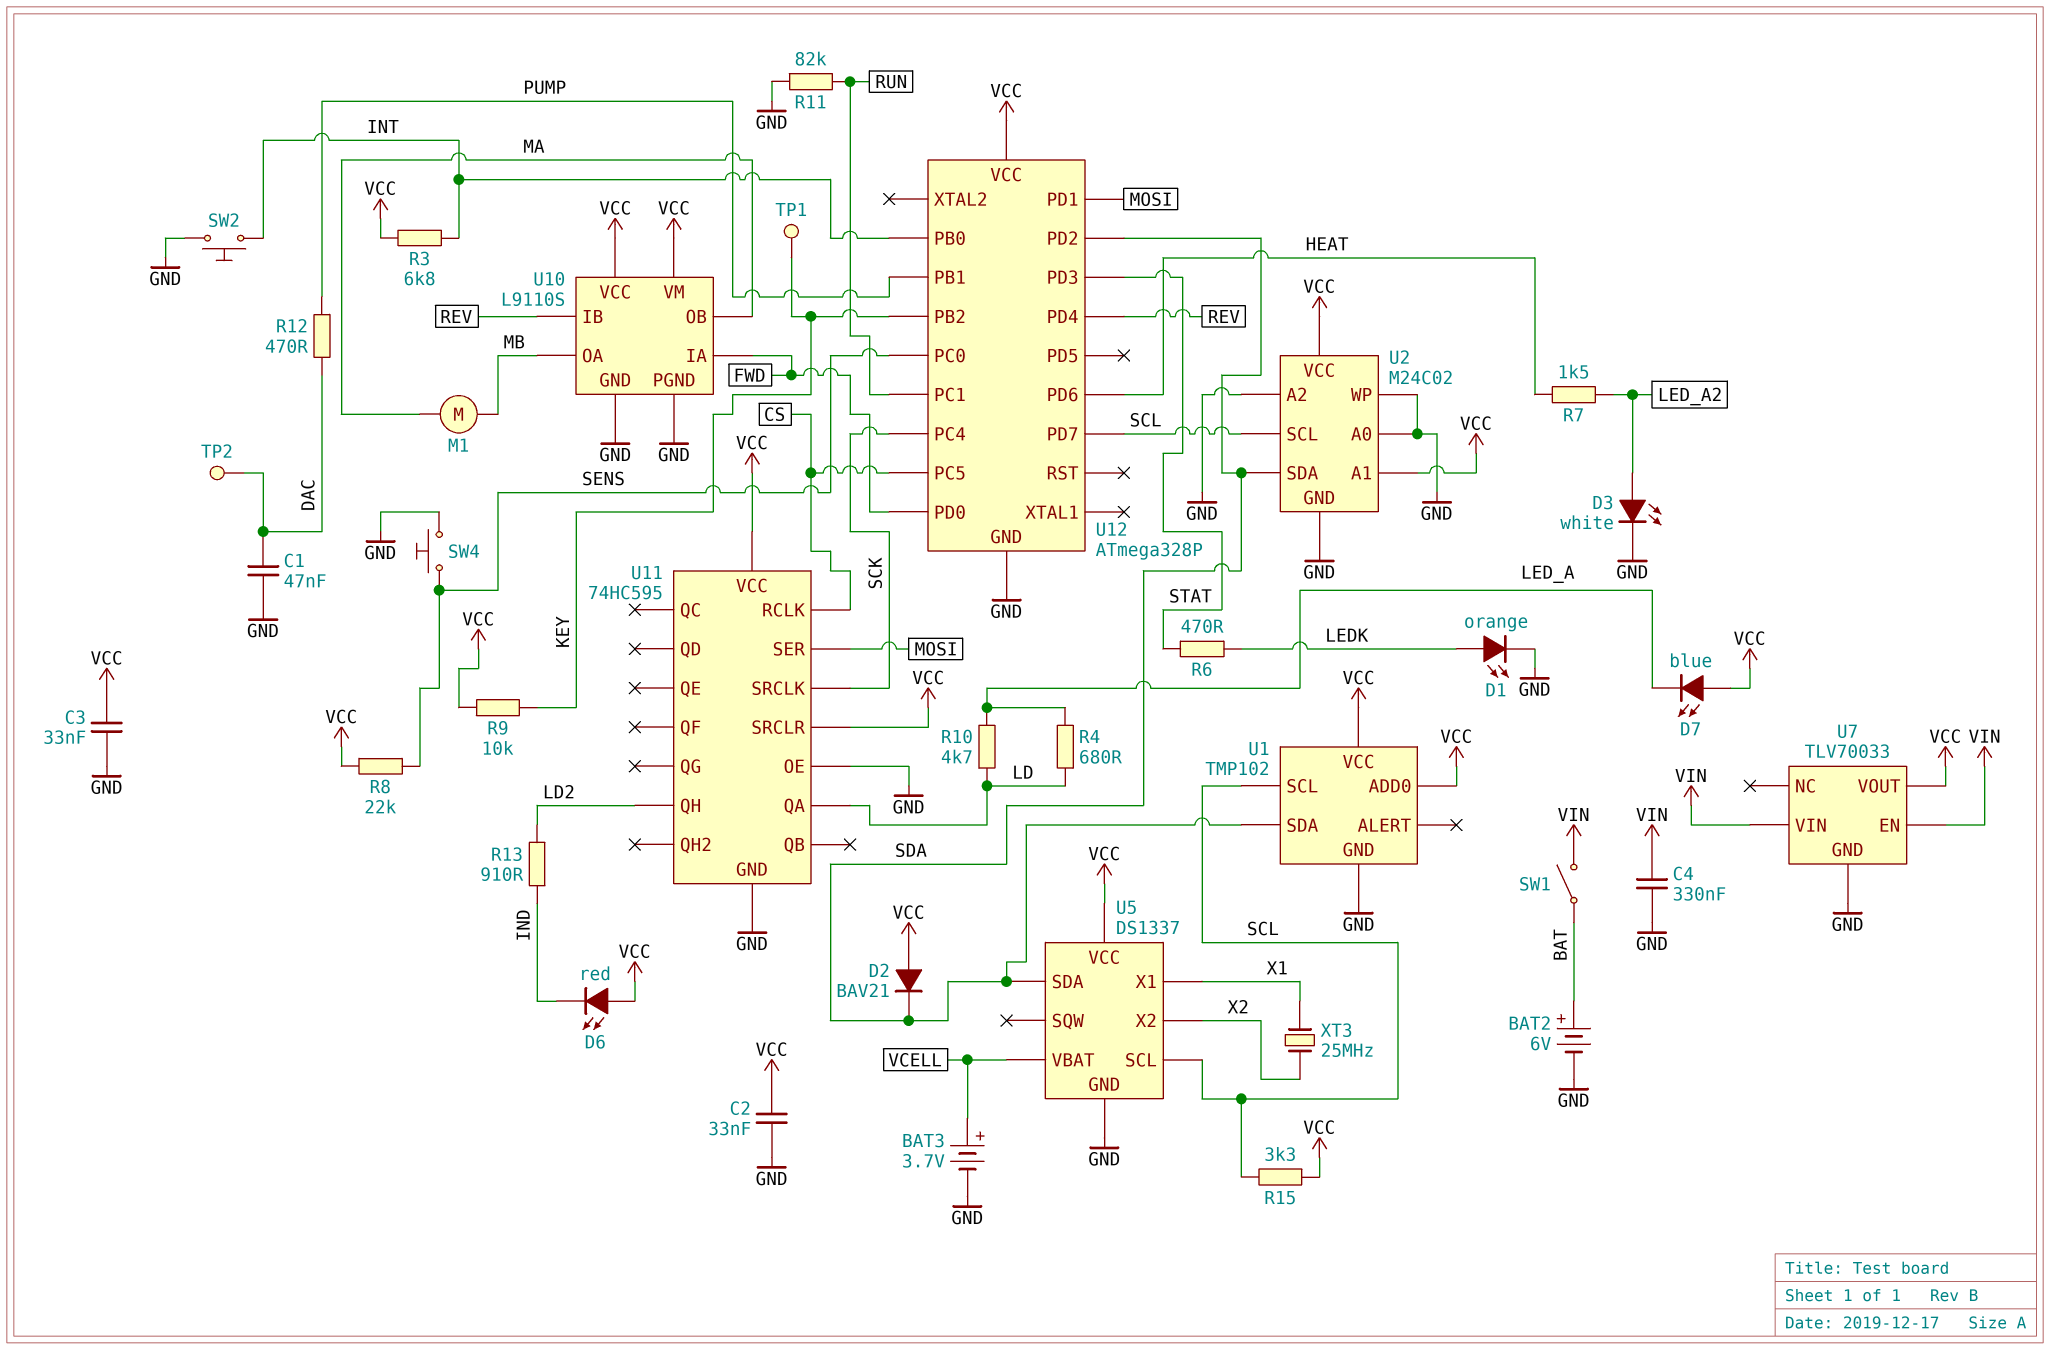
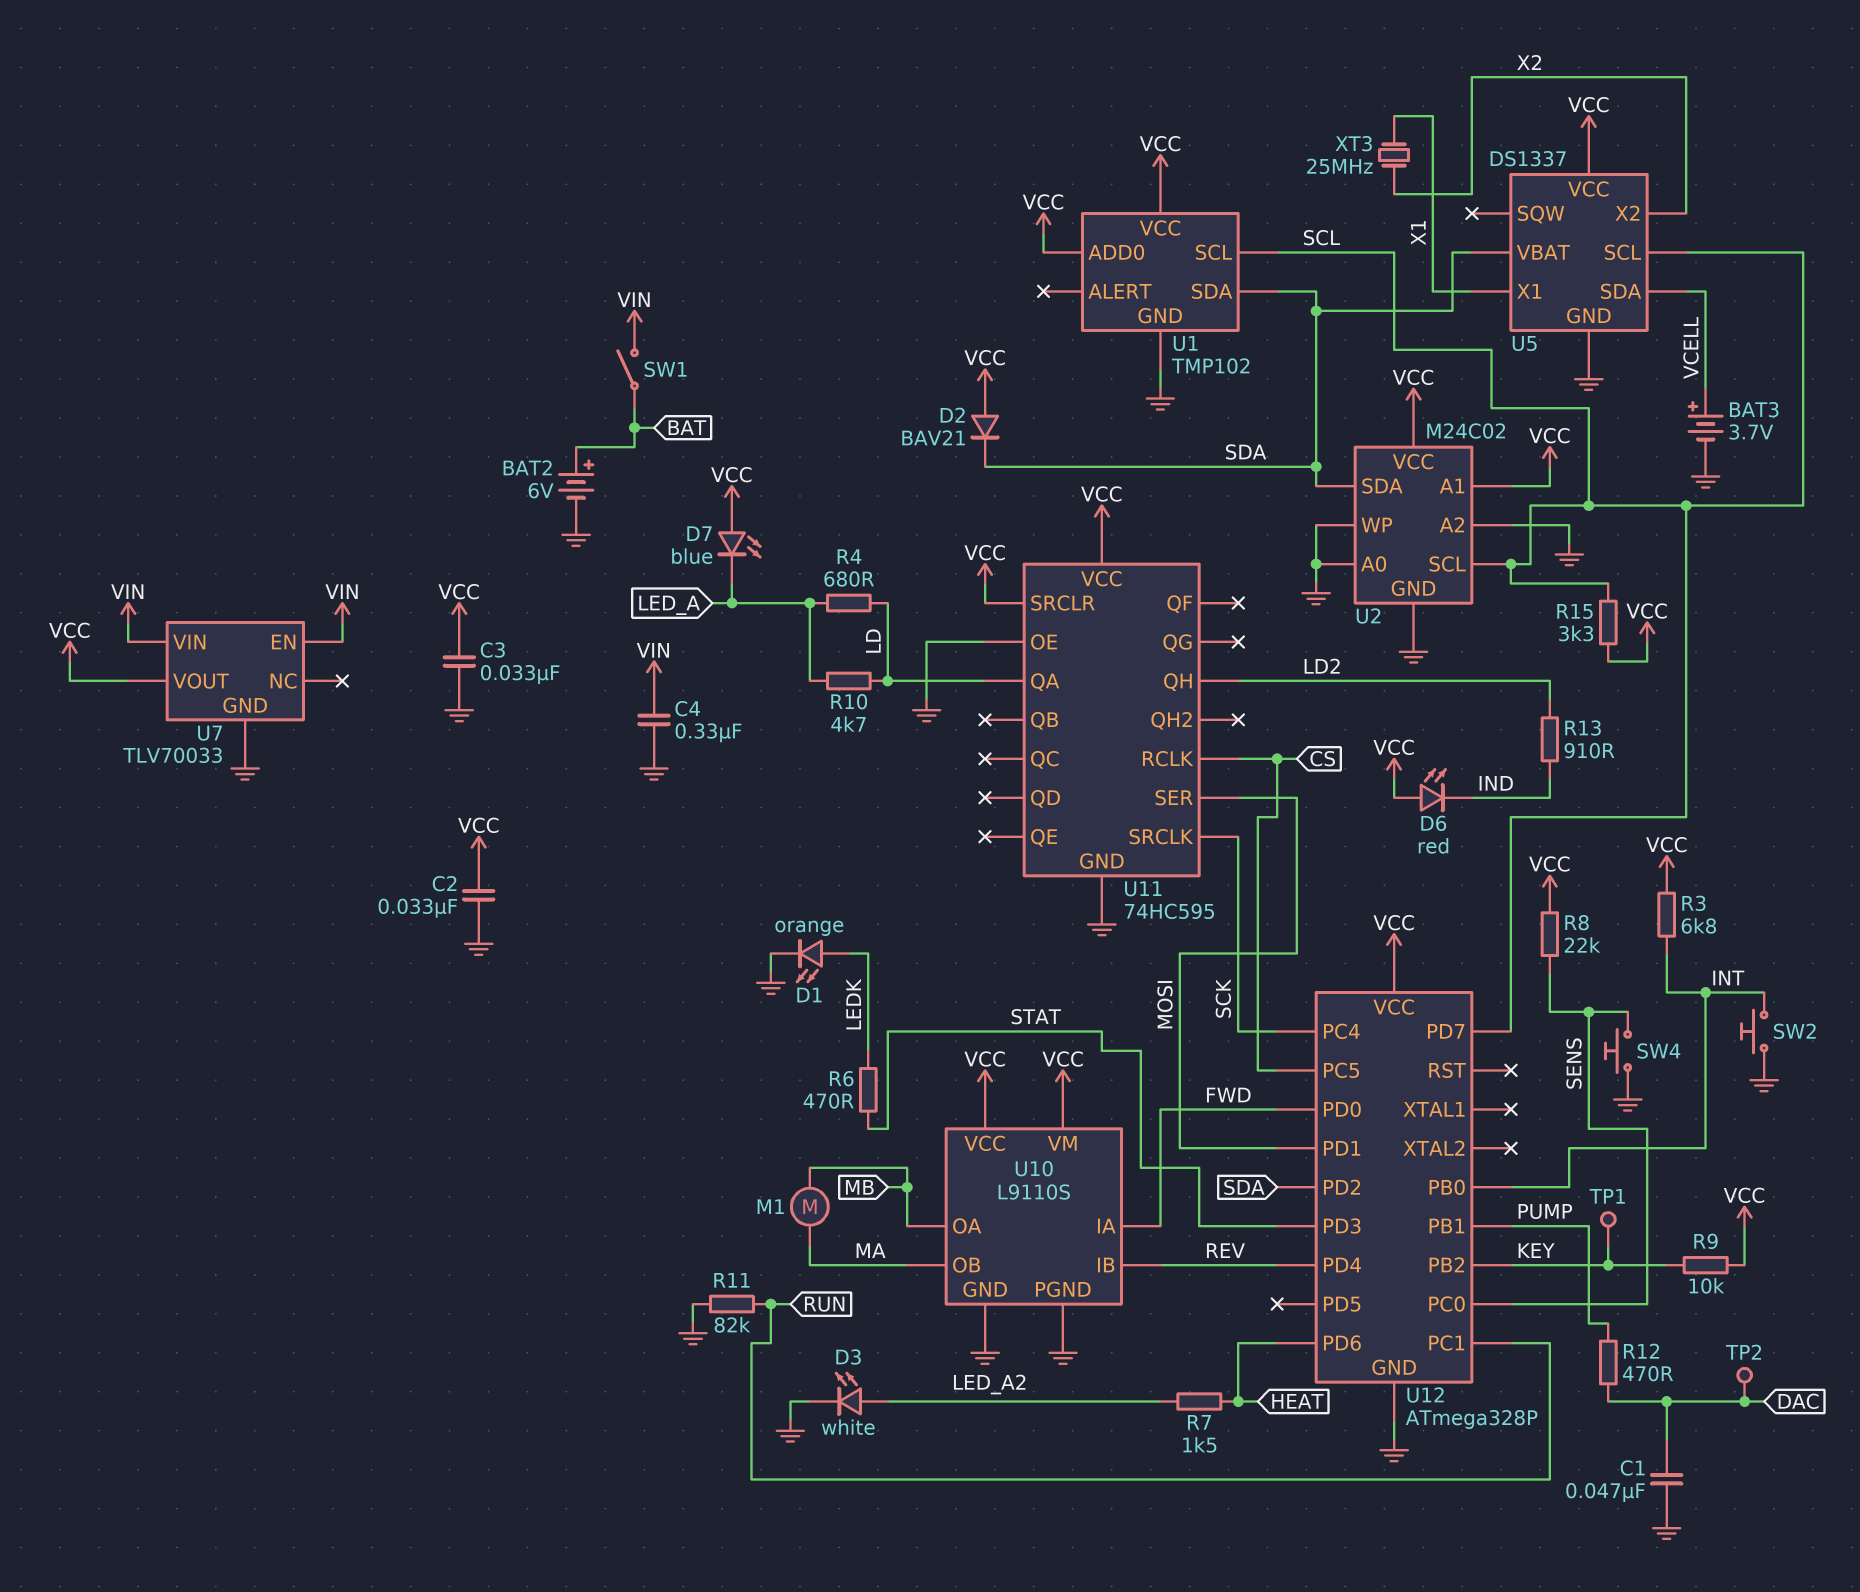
U5 pin SDA: SDA -> VCELL
U5 pin VBAT: VCELL -> SDA

